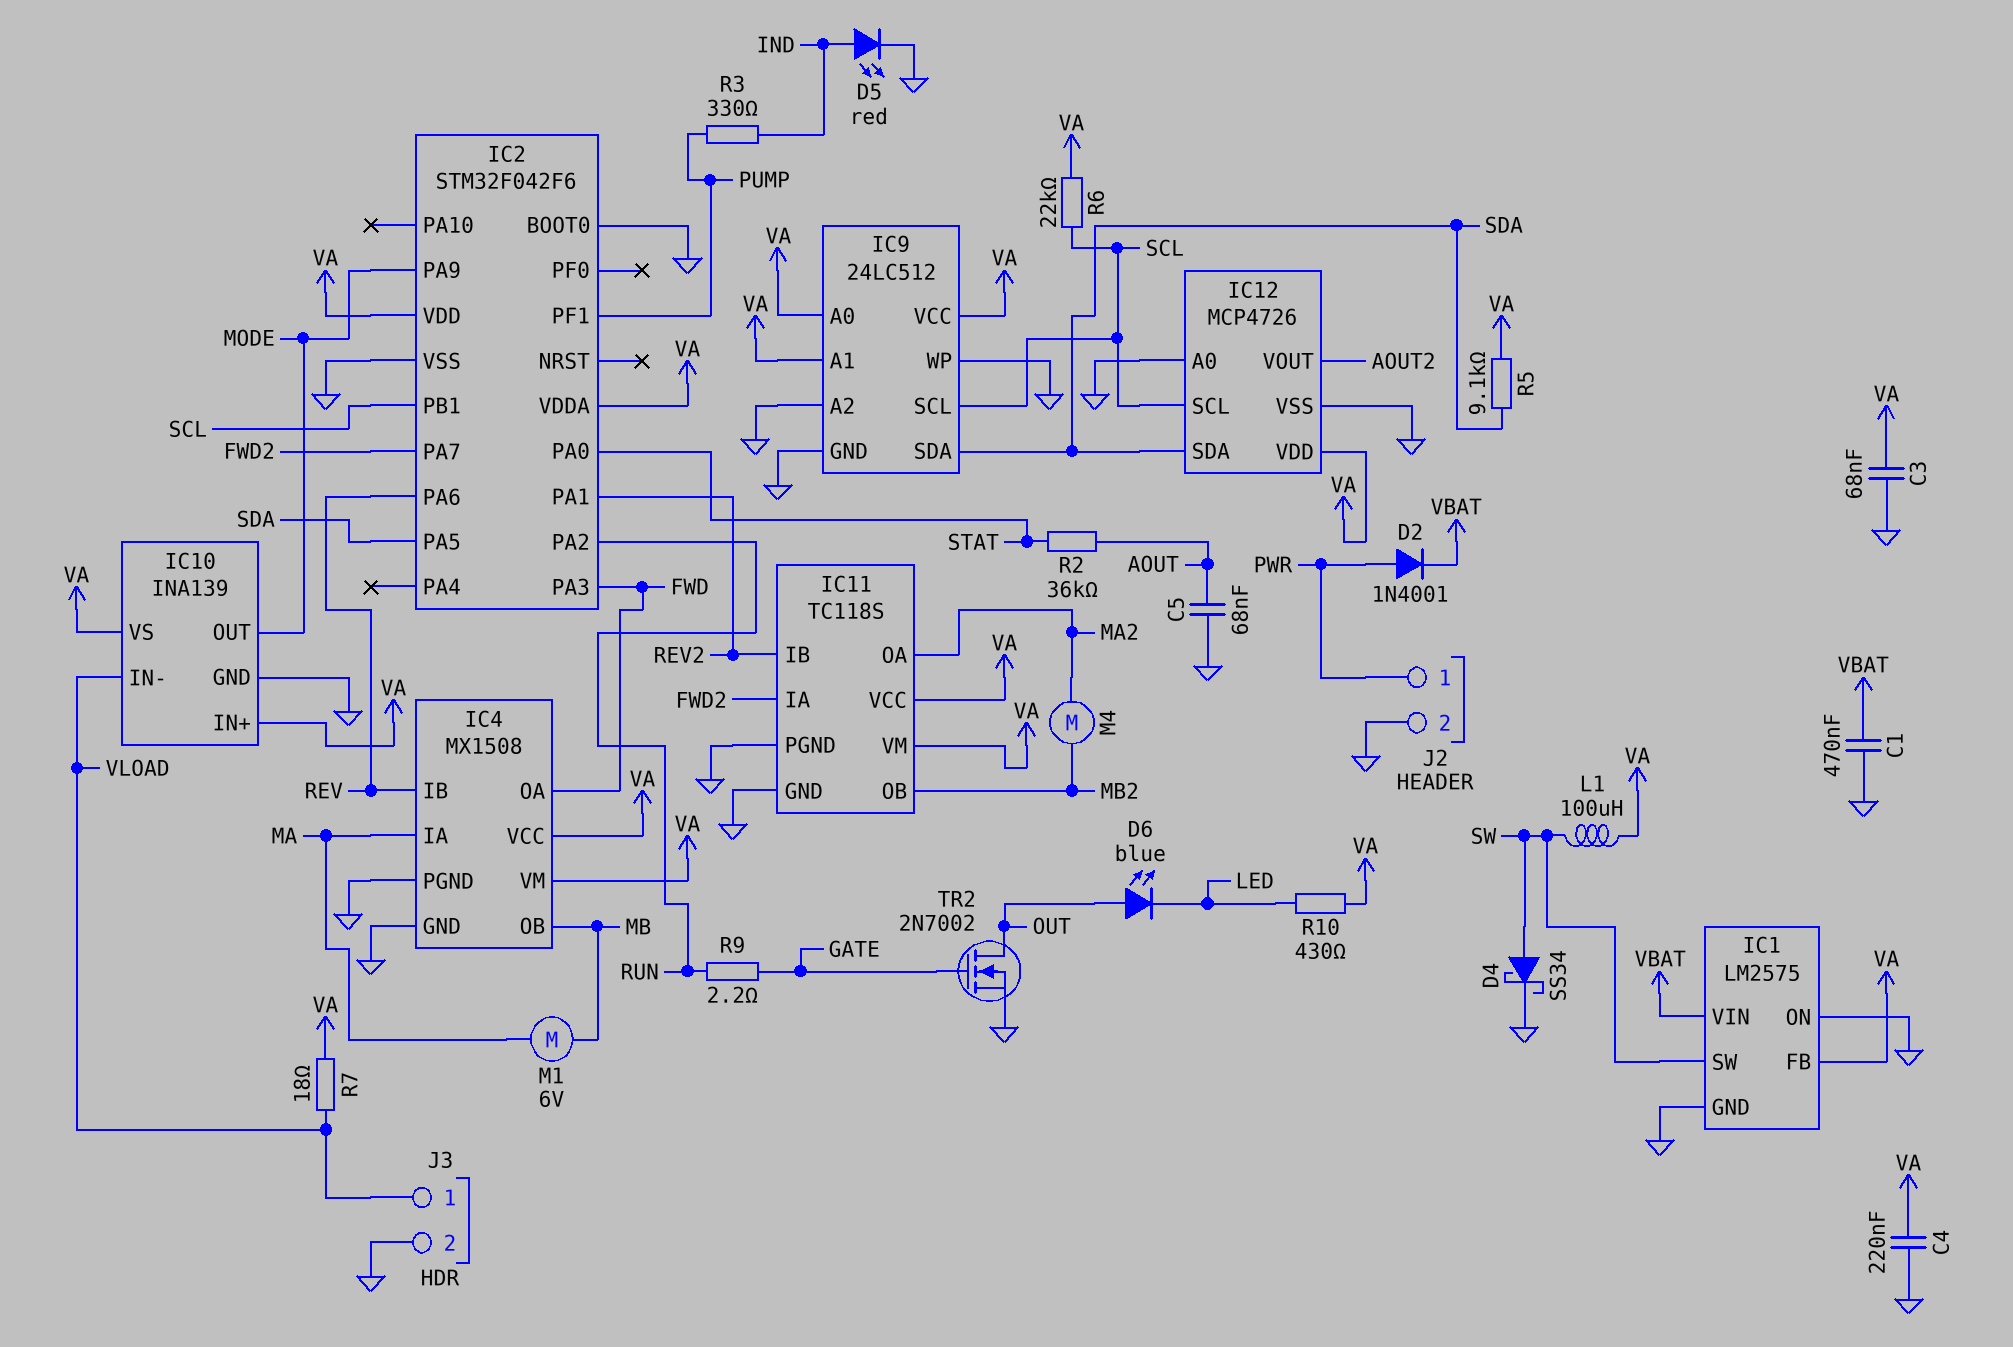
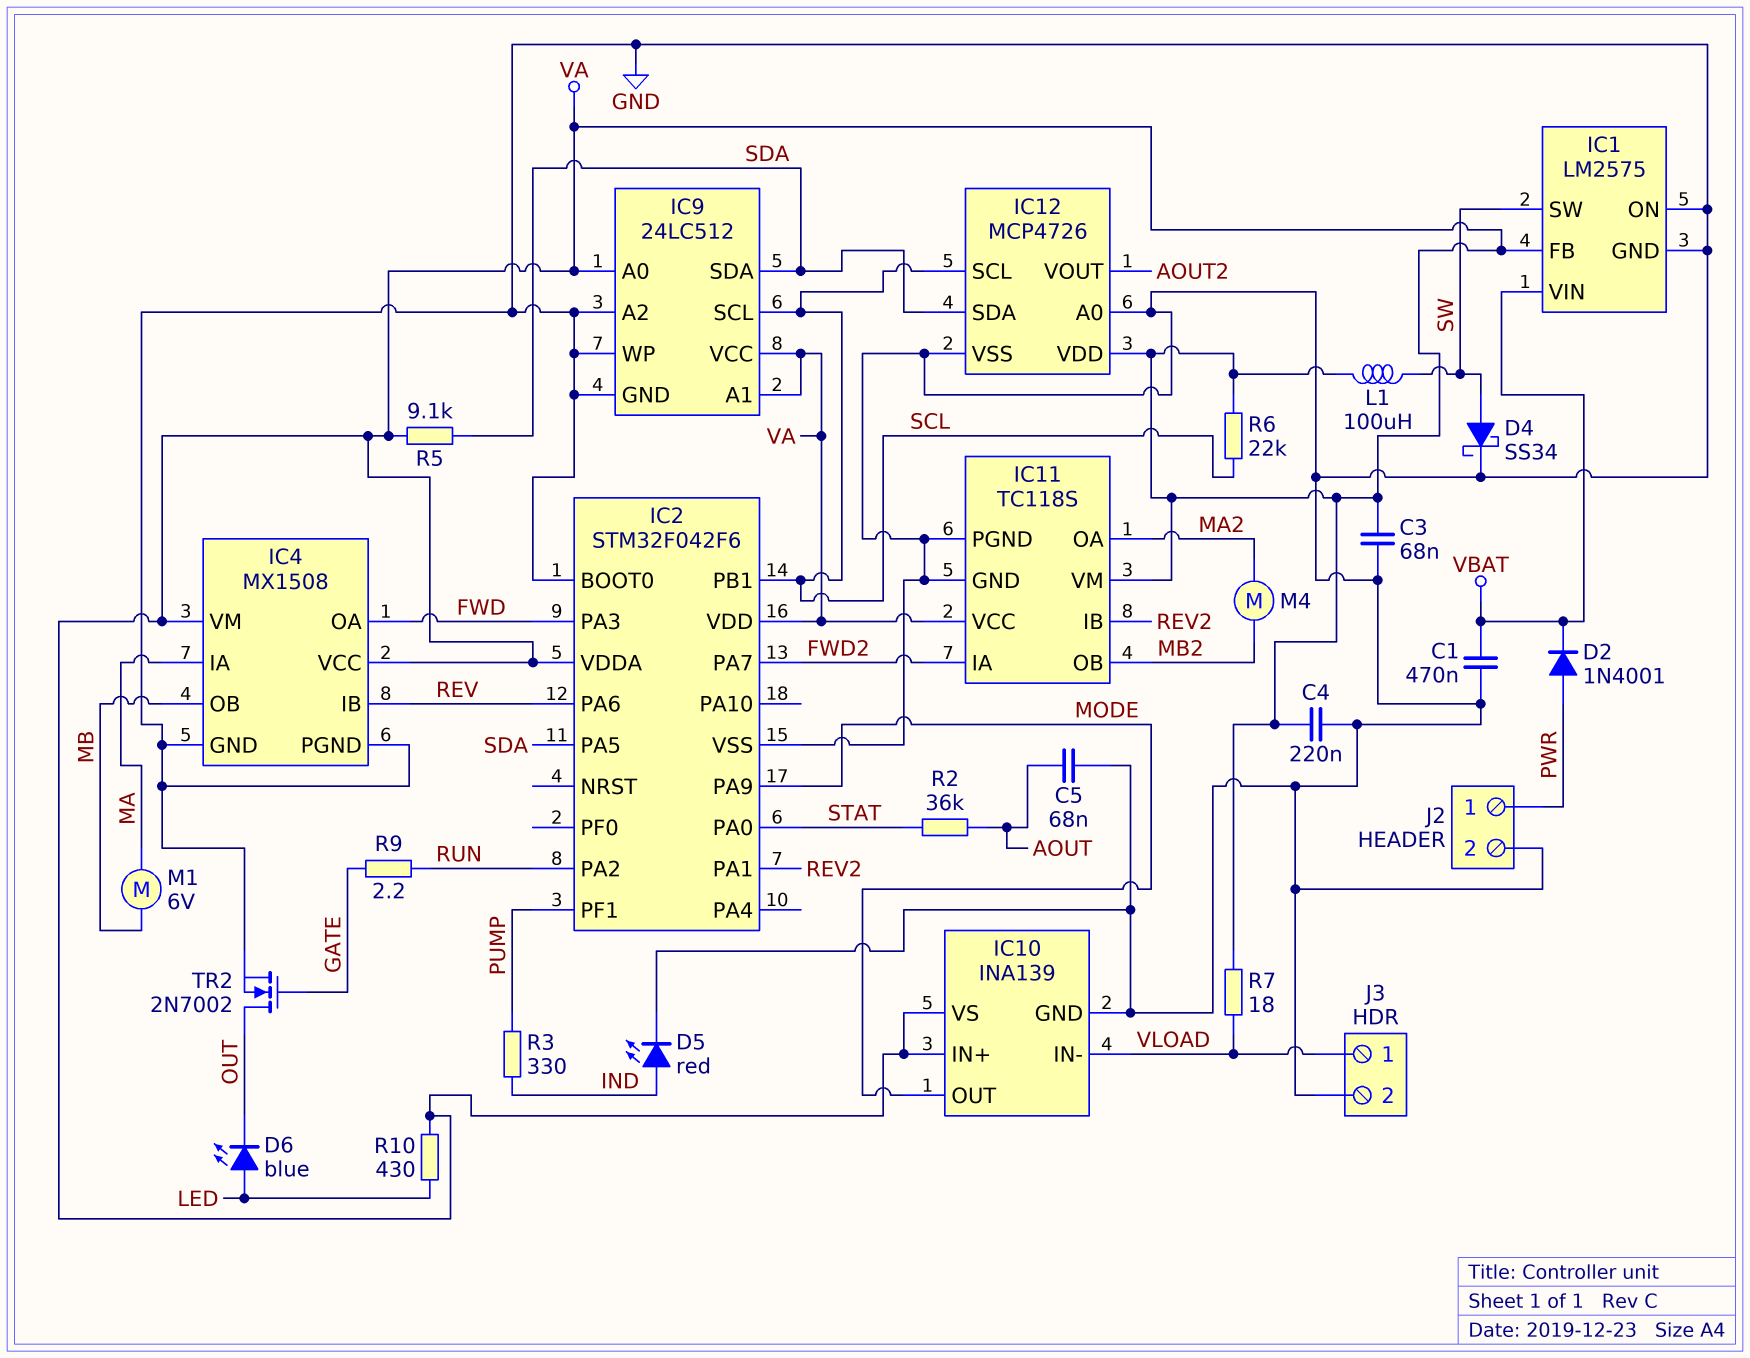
D6: LED blue (A OUT, K LED) -> LED blue (A LED, K OUT)

